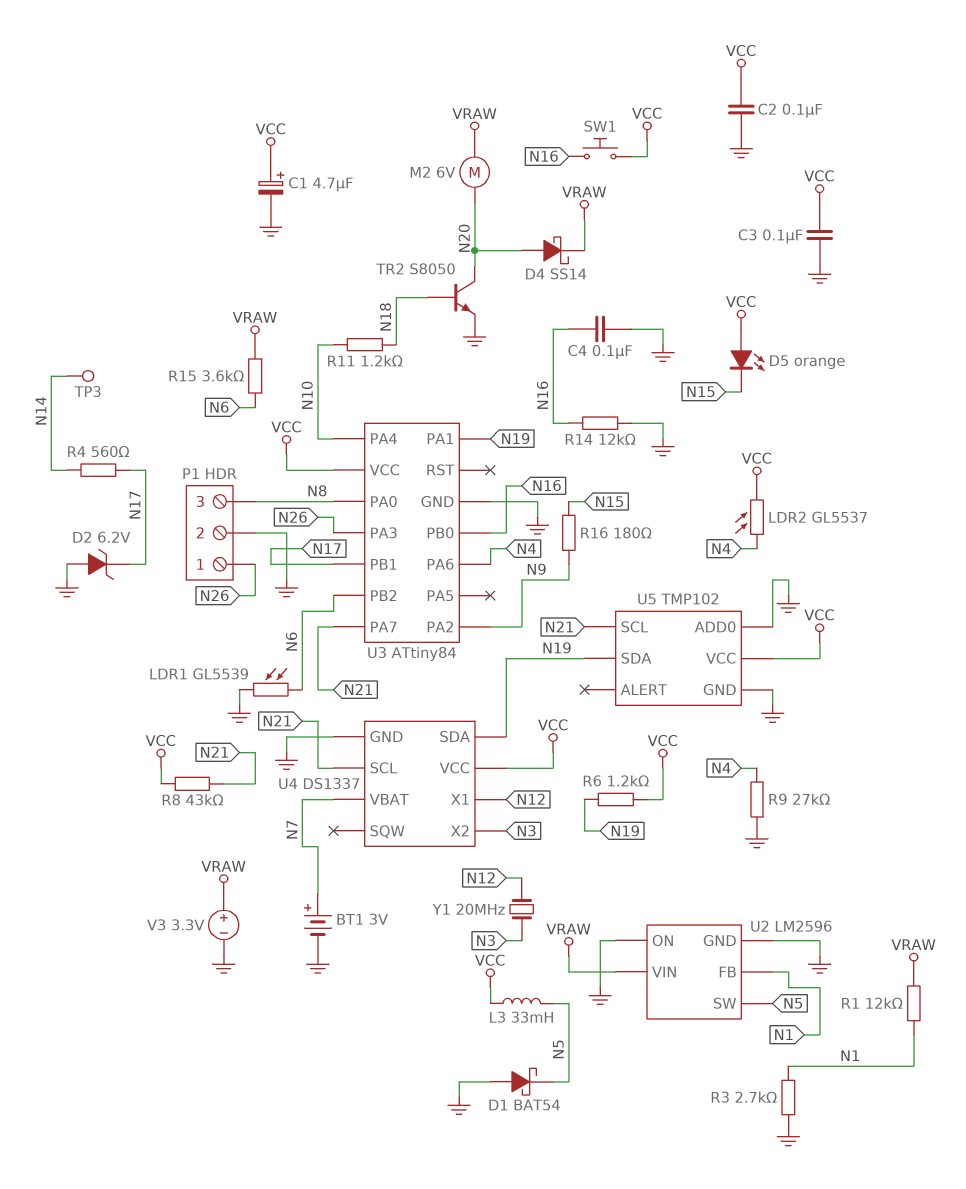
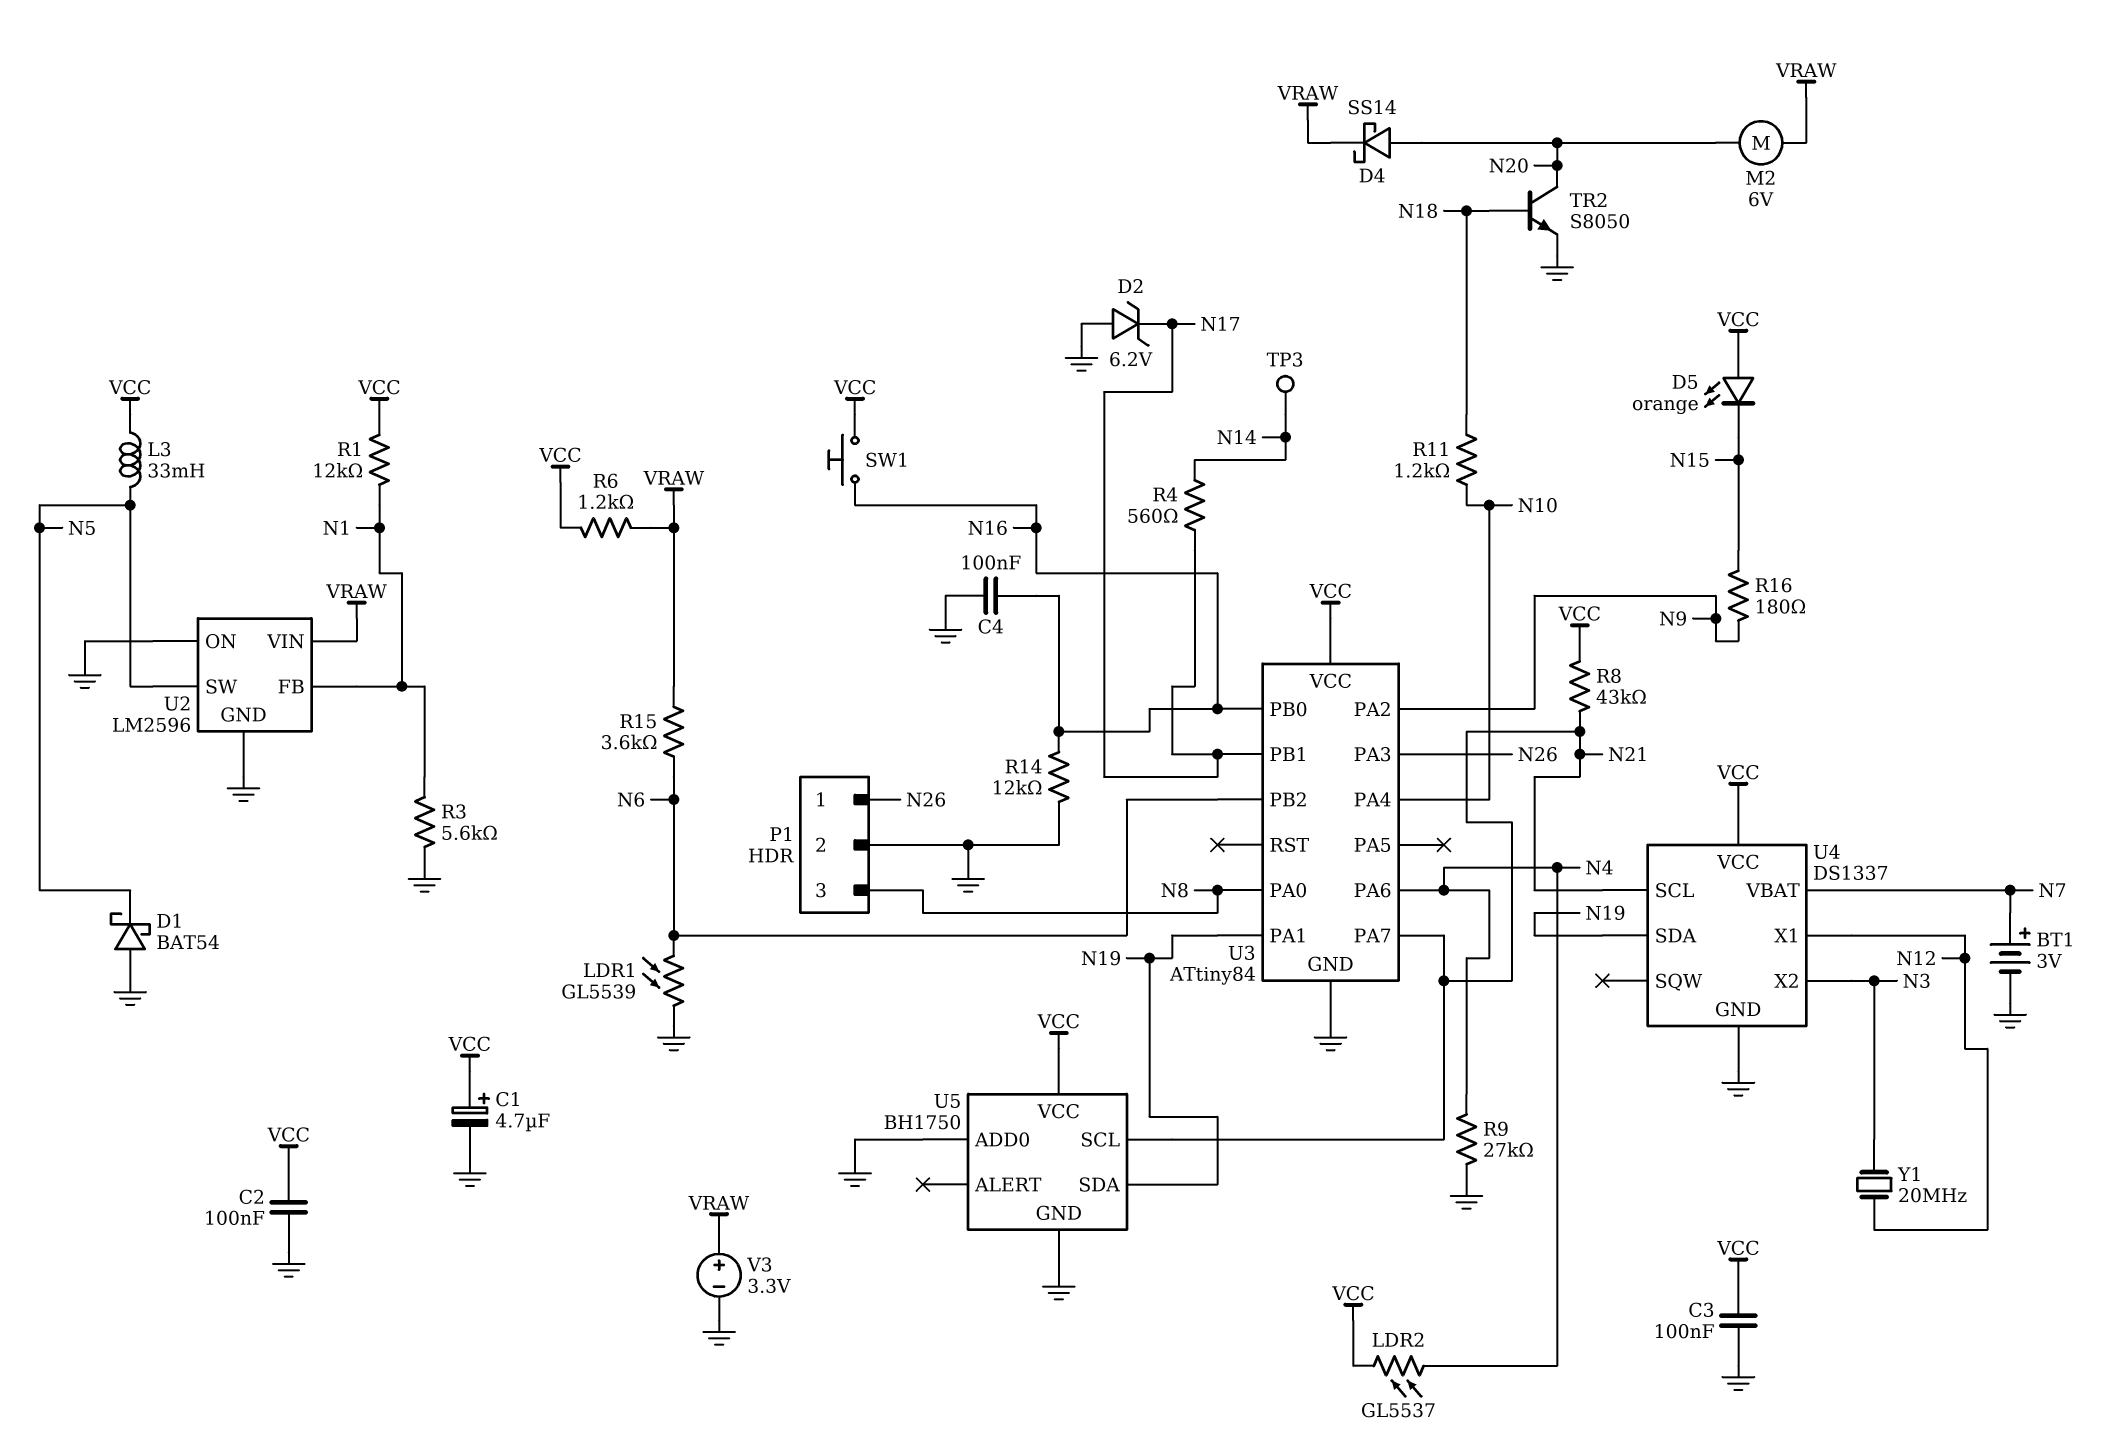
R1: 12k (N1, VRAW) -> 12k (N1, VCC)
R3: 2.7k (GND, N1) -> 5.6k (GND, N1)
R6: 1.2k (N19, VCC) -> 1.2k (VCC, VRAW)
U5: TMP102 -> BH1750

